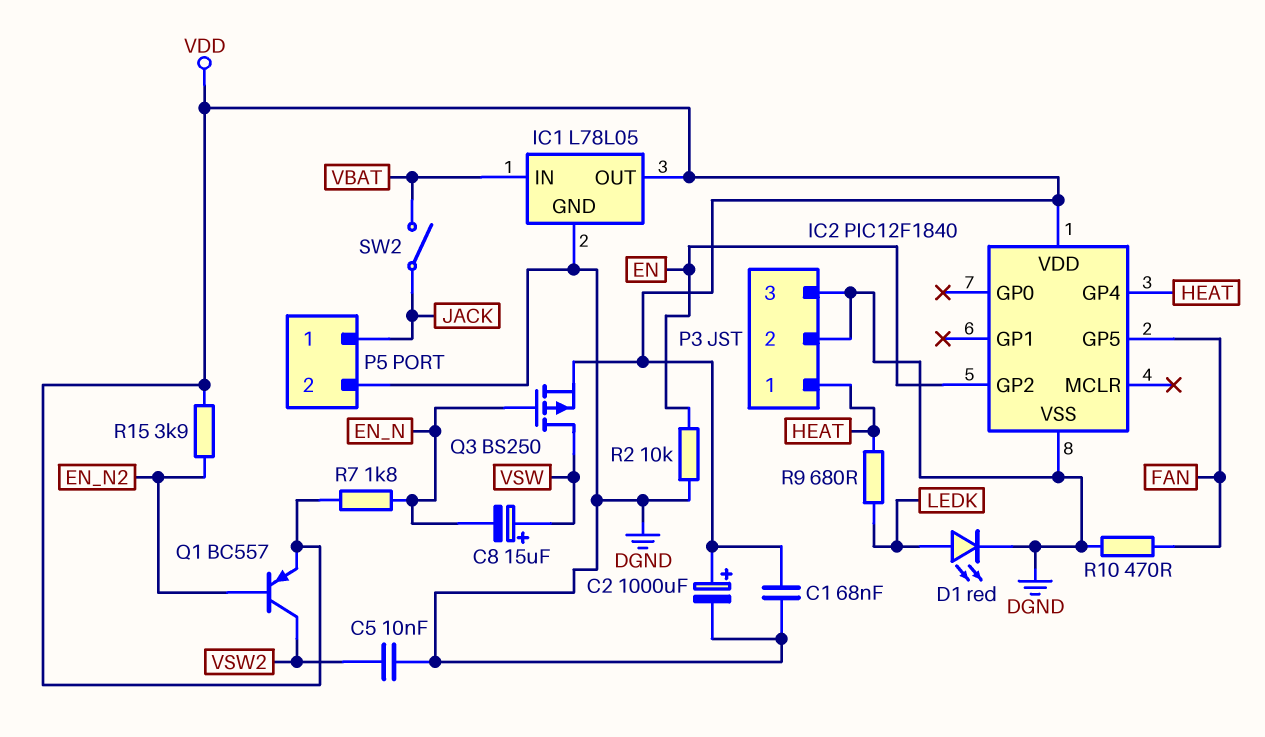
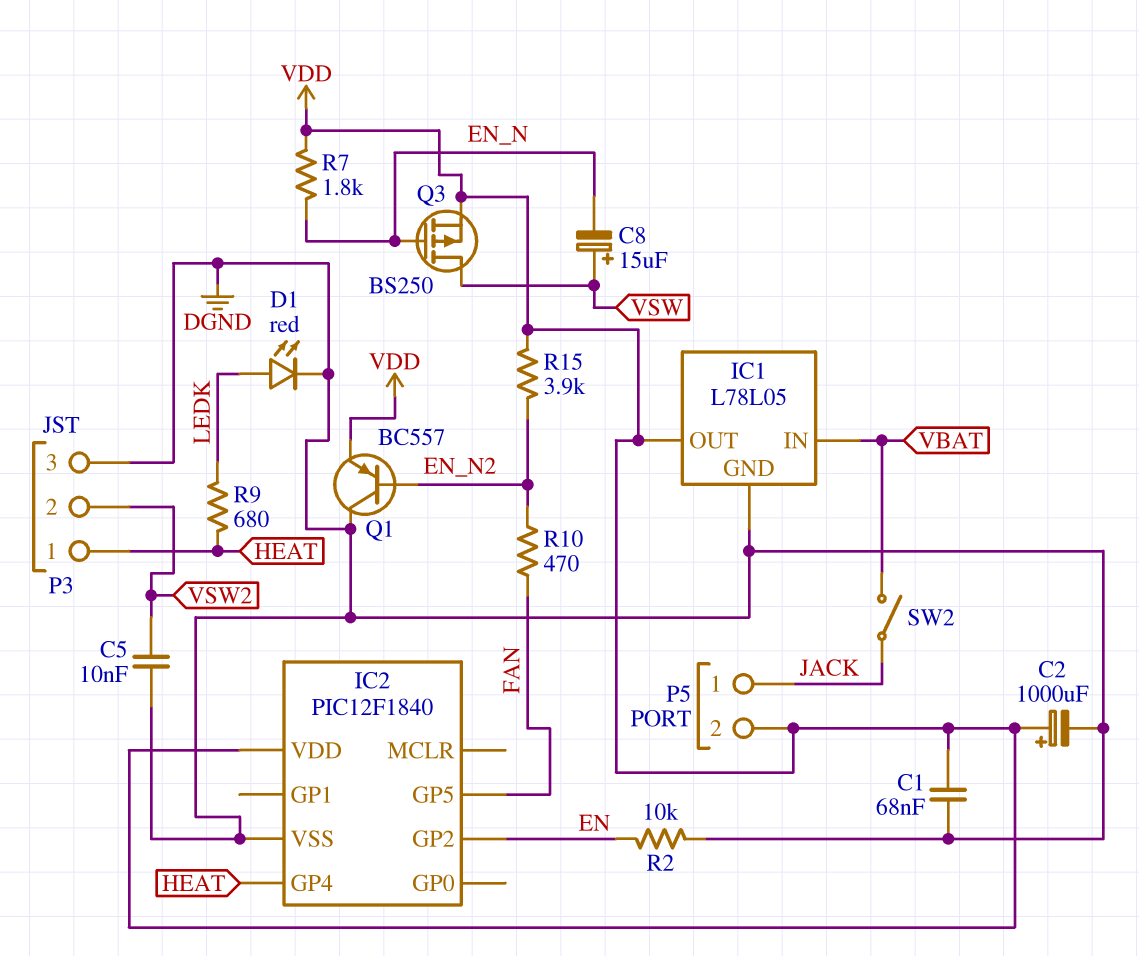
P3 pin 2: DGND -> VSW2
P5 pin 2: DGND -> VDD
Q1: PNP BC557 (B EN_N2, C VSW2, E VDD) -> PNP BC557 (B EN_N2, C DGND, E VDD)
R10: 470 (DGND, FAN) -> 470 (EN_N2, FAN)

